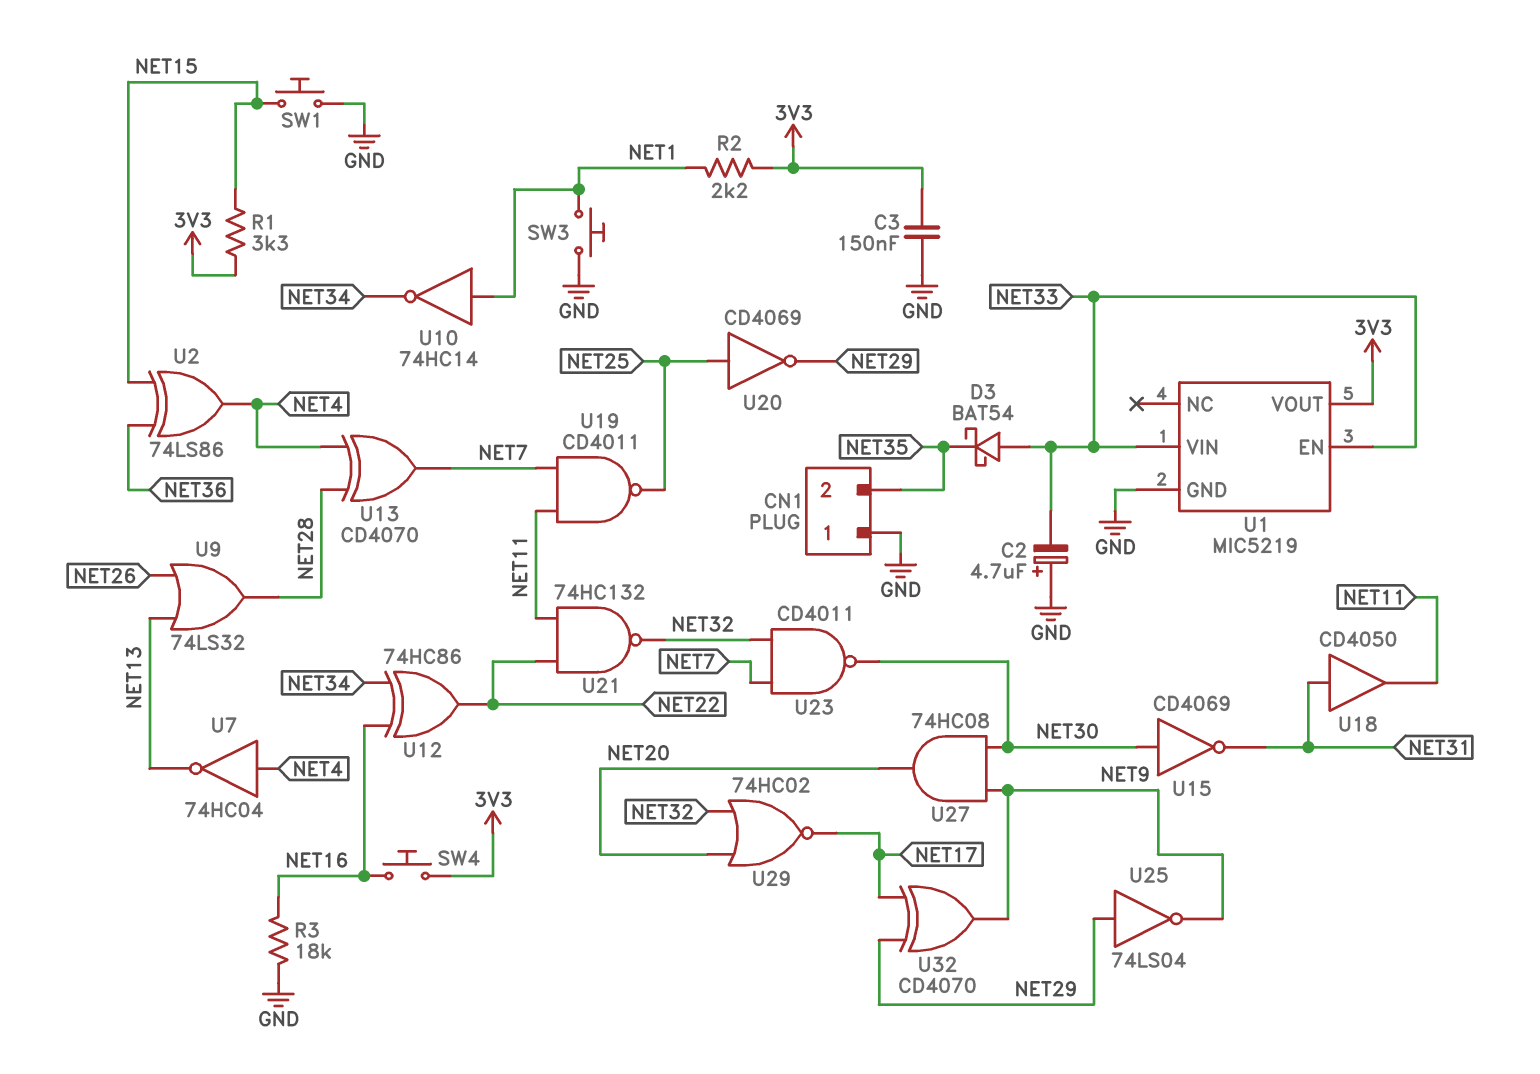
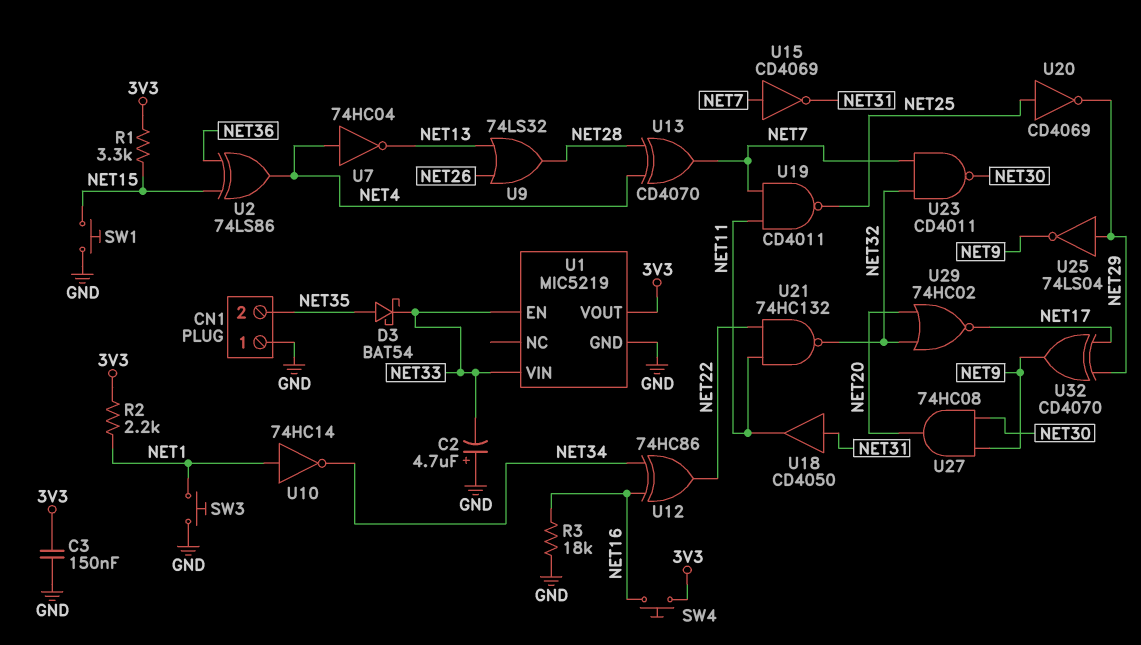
D3: schottky BAT54 (A NET33, K NET35) -> schottky BAT54 (A NET35, K NET33)
U15: NOT CD4069 (in NET30, out NET31) -> NOT CD4069 (in NET7, out NET31)

